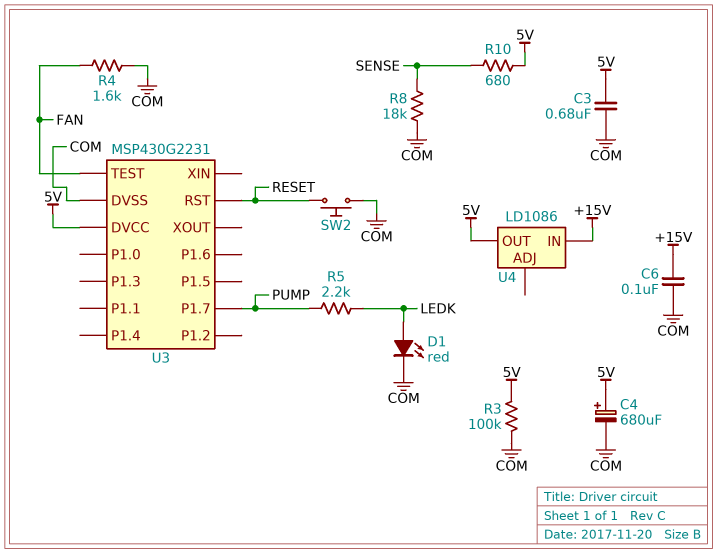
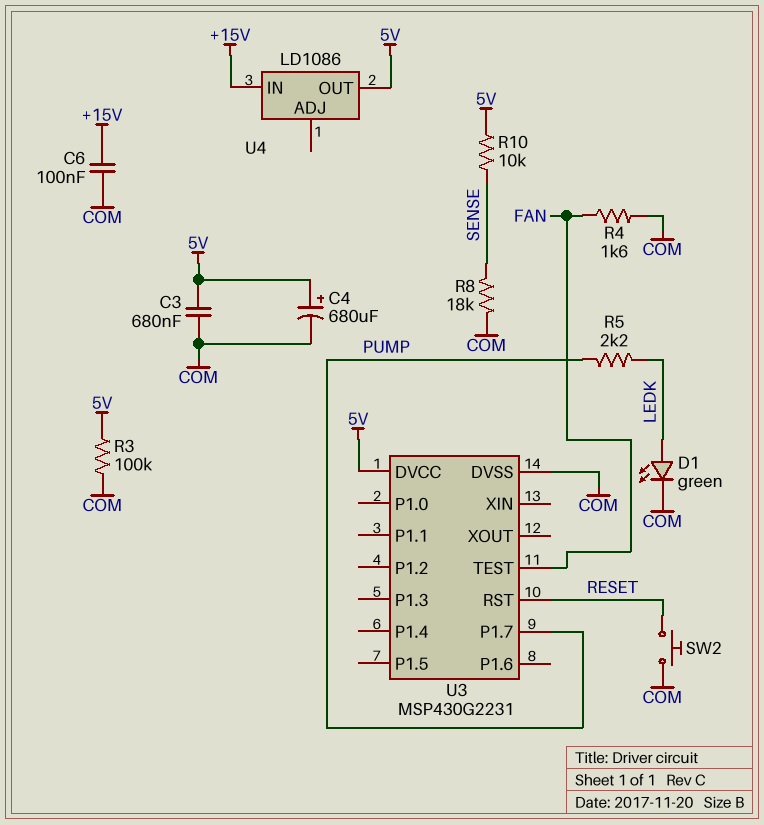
D1: LED red (A LEDK, K COM) -> LED green (A LEDK, K COM)
R10: 680 (5V, SENSE) -> 10k (5V, SENSE)

